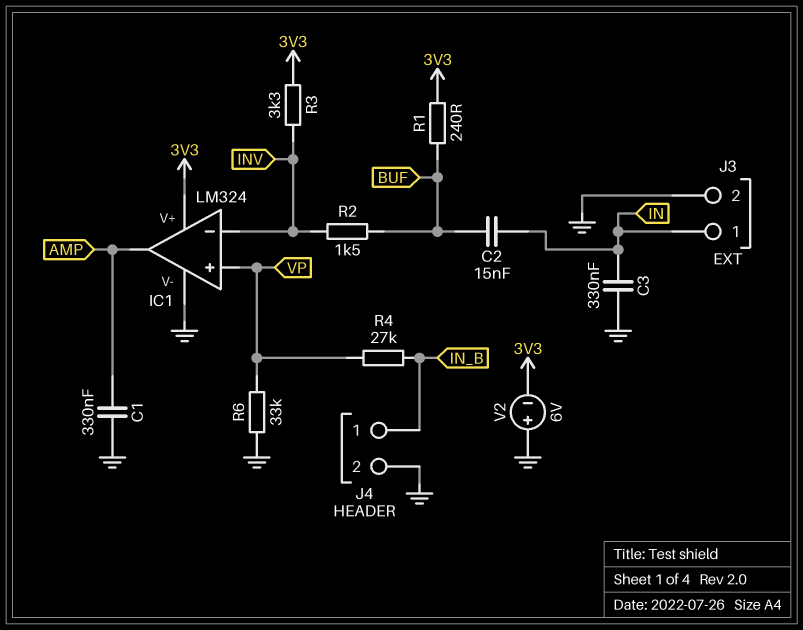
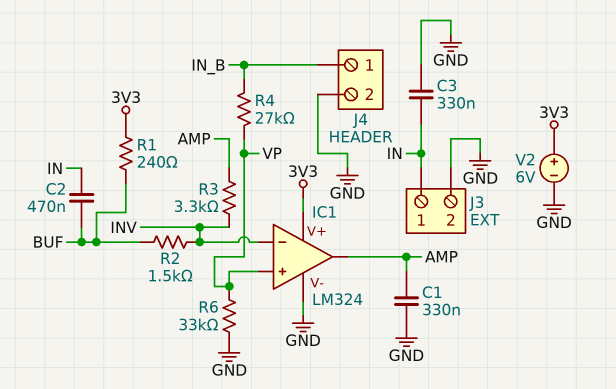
C2: 15nF (BUF, IN) -> 470nF (BUF, IN)
R3: 3.3k (3V3, INV) -> 3.3k (AMP, INV)
V2: 6V (plus GND, minus 3V3) -> 6V (plus 3V3, minus GND)

